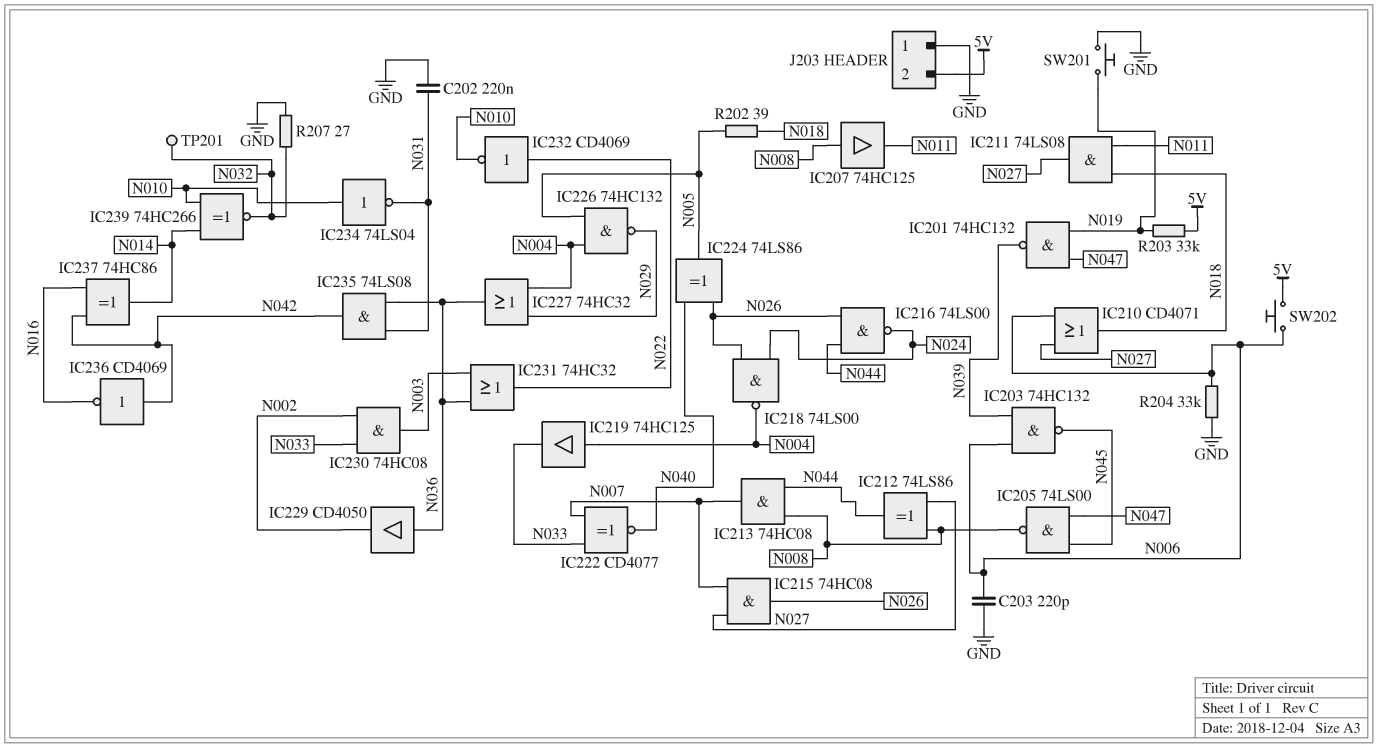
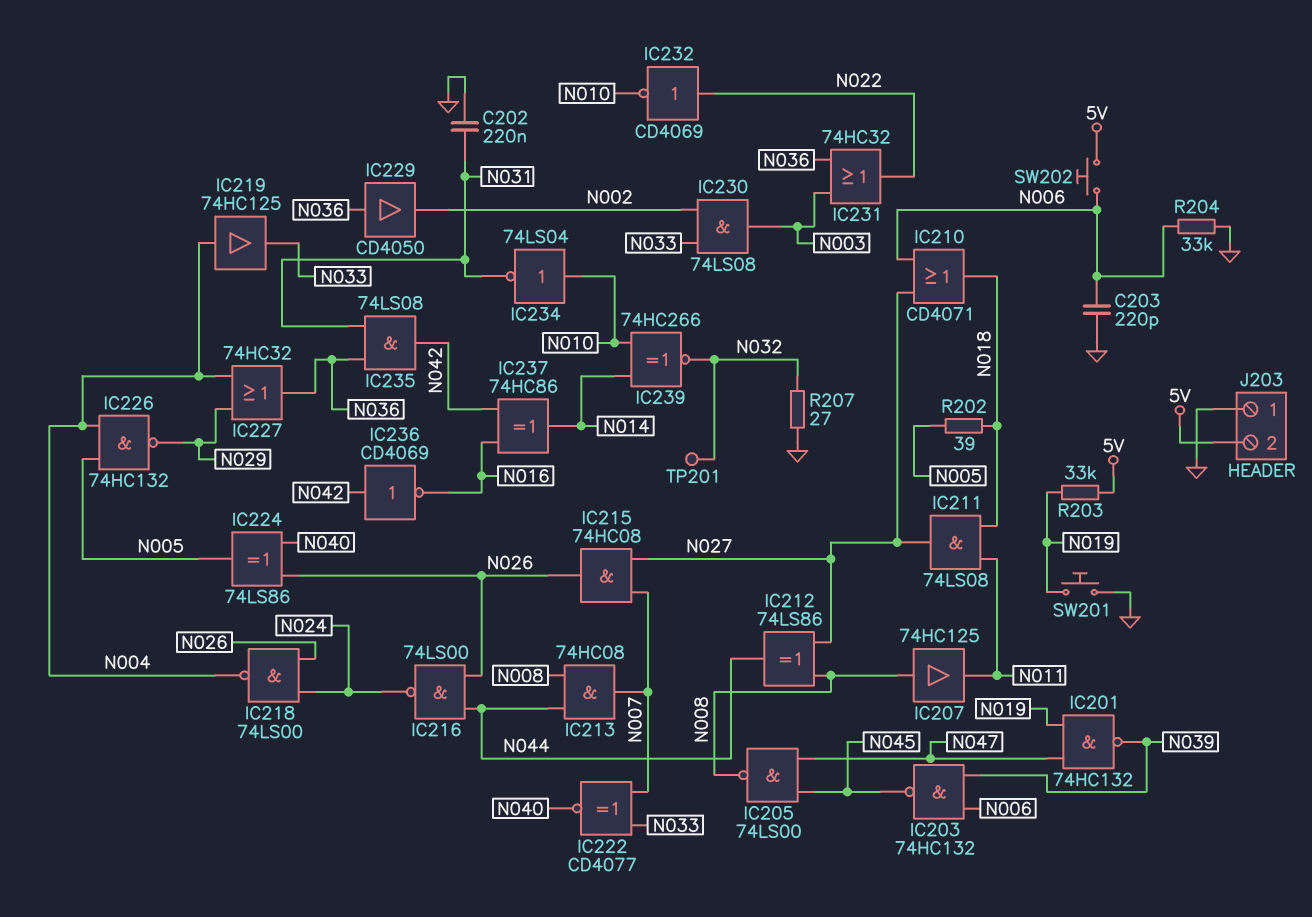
IC230: AND 74HC08 (in N002, in N033, out N003) -> AND 74LS08 (in N002, in N033, out N003)

